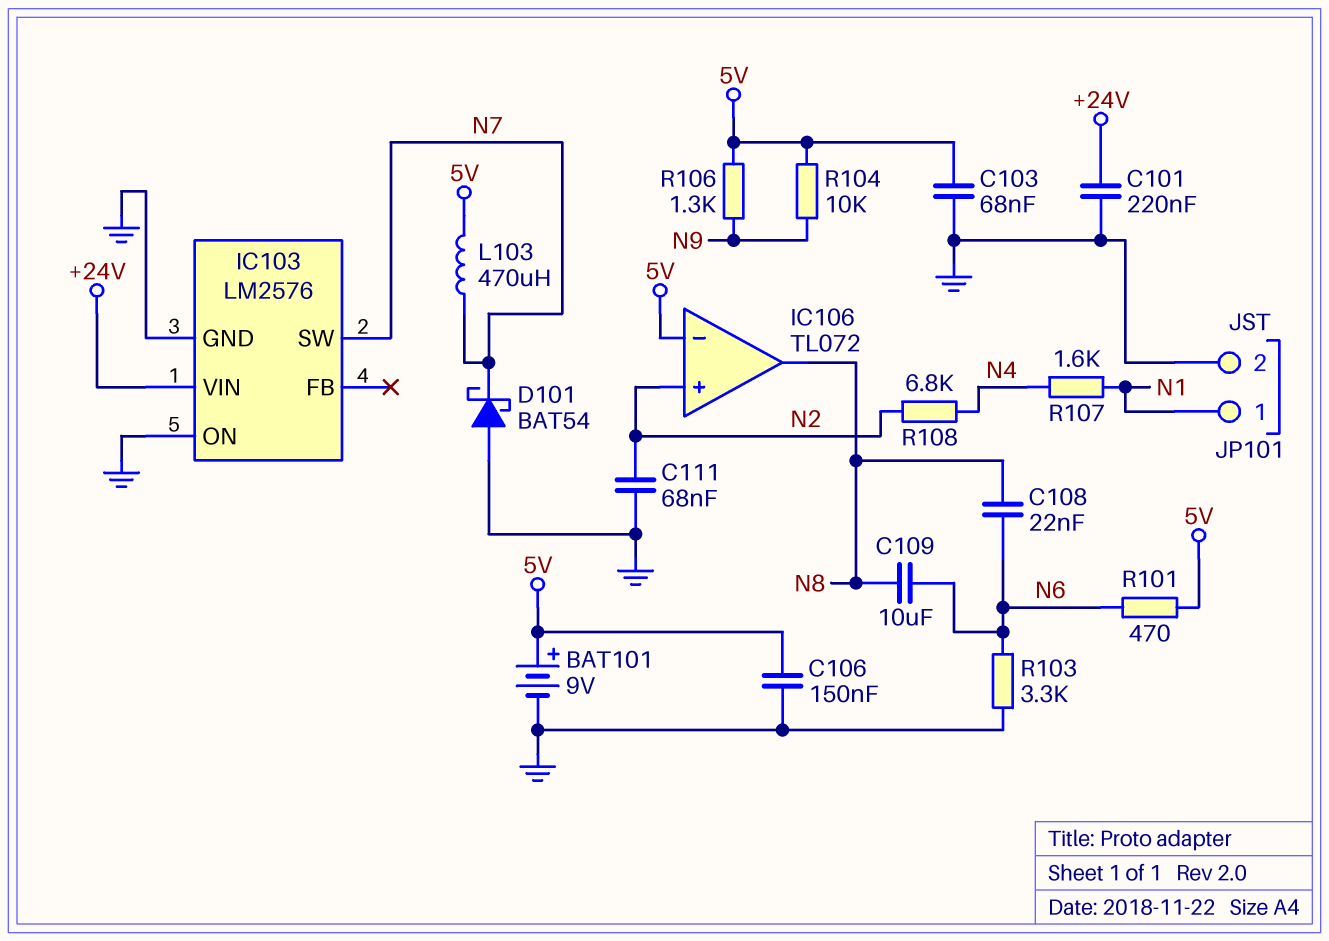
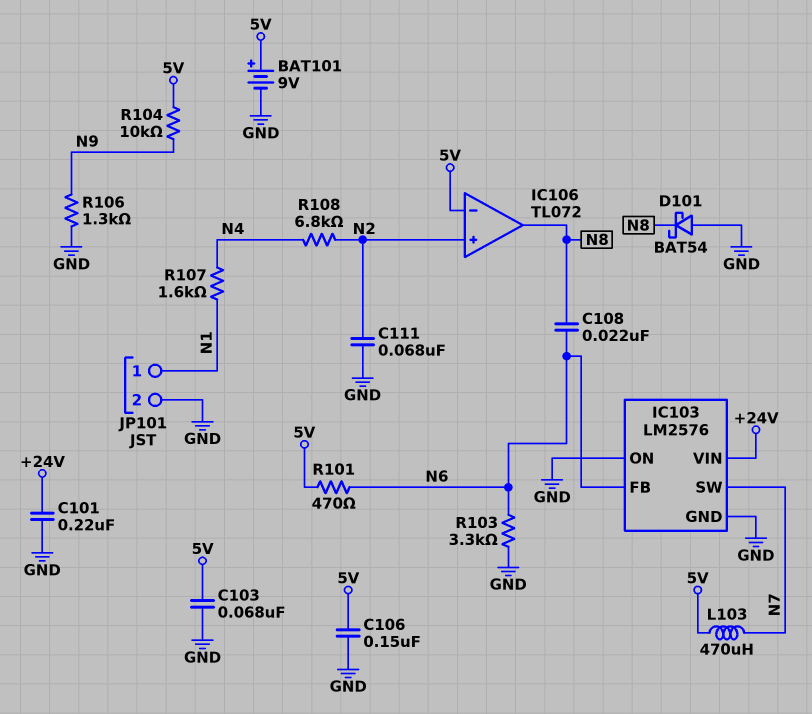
C109: 10uF (N6, N8) -> none
D101: schottky BAT54 (A GND, K N7) -> schottky BAT54 (A GND, K N8)
IC103 pin FB: none -> N6
R106: 1.3k (5V, N9) -> 1.3k (GND, N9)

